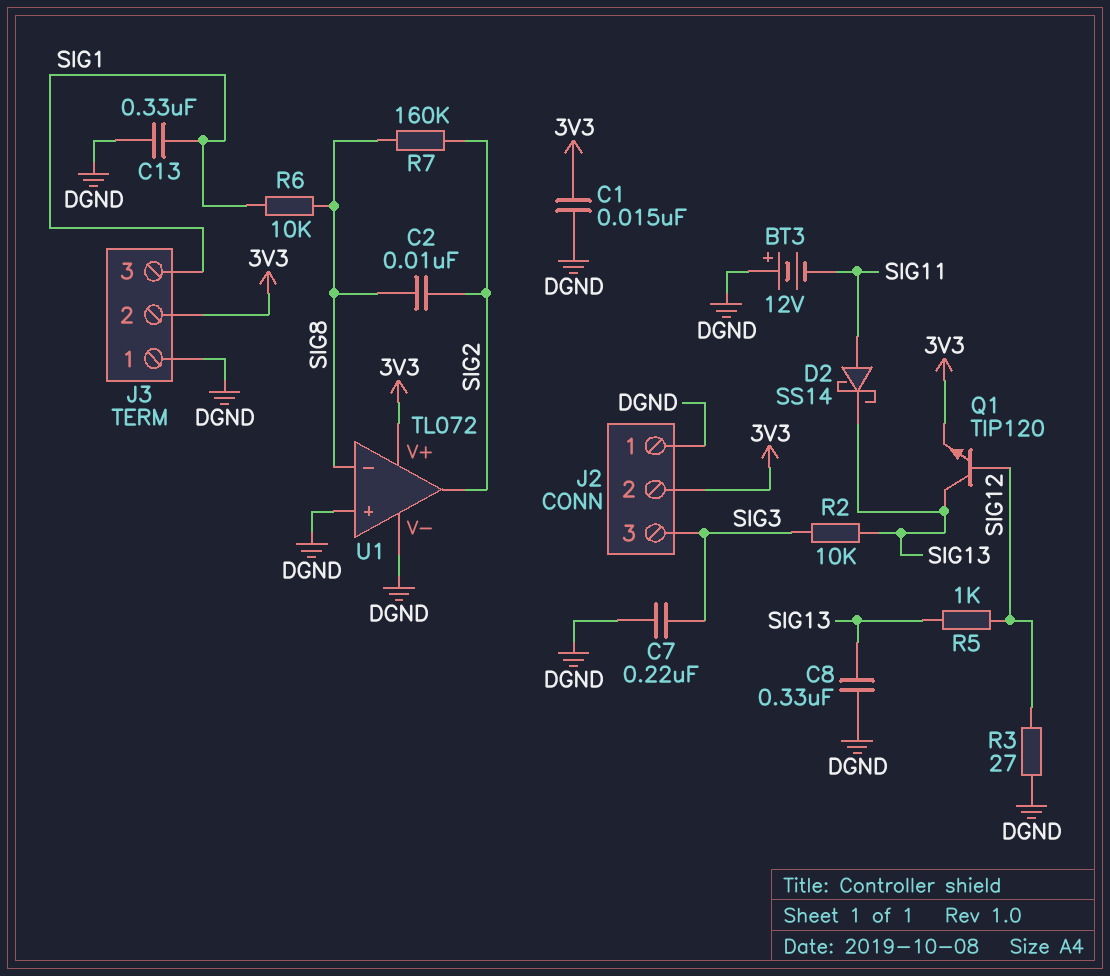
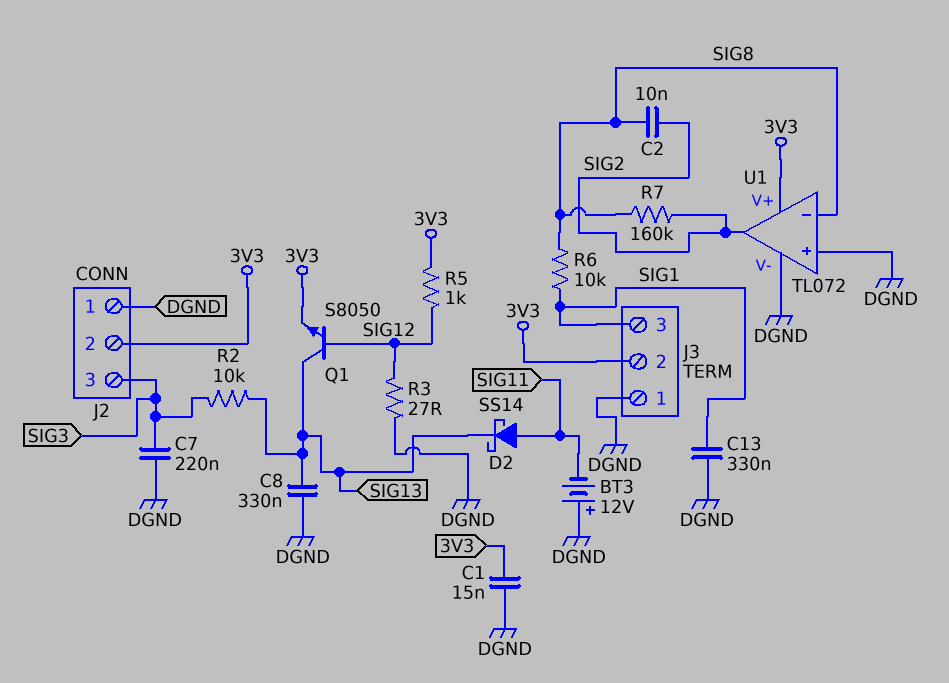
Q1: NPN TIP120 (B SIG12, C SIG13, E 3V3) -> NPN S8050 (B SIG12, C SIG13, E 3V3)
R5: 1k (SIG12, SIG13) -> 1k (3V3, SIG12)

